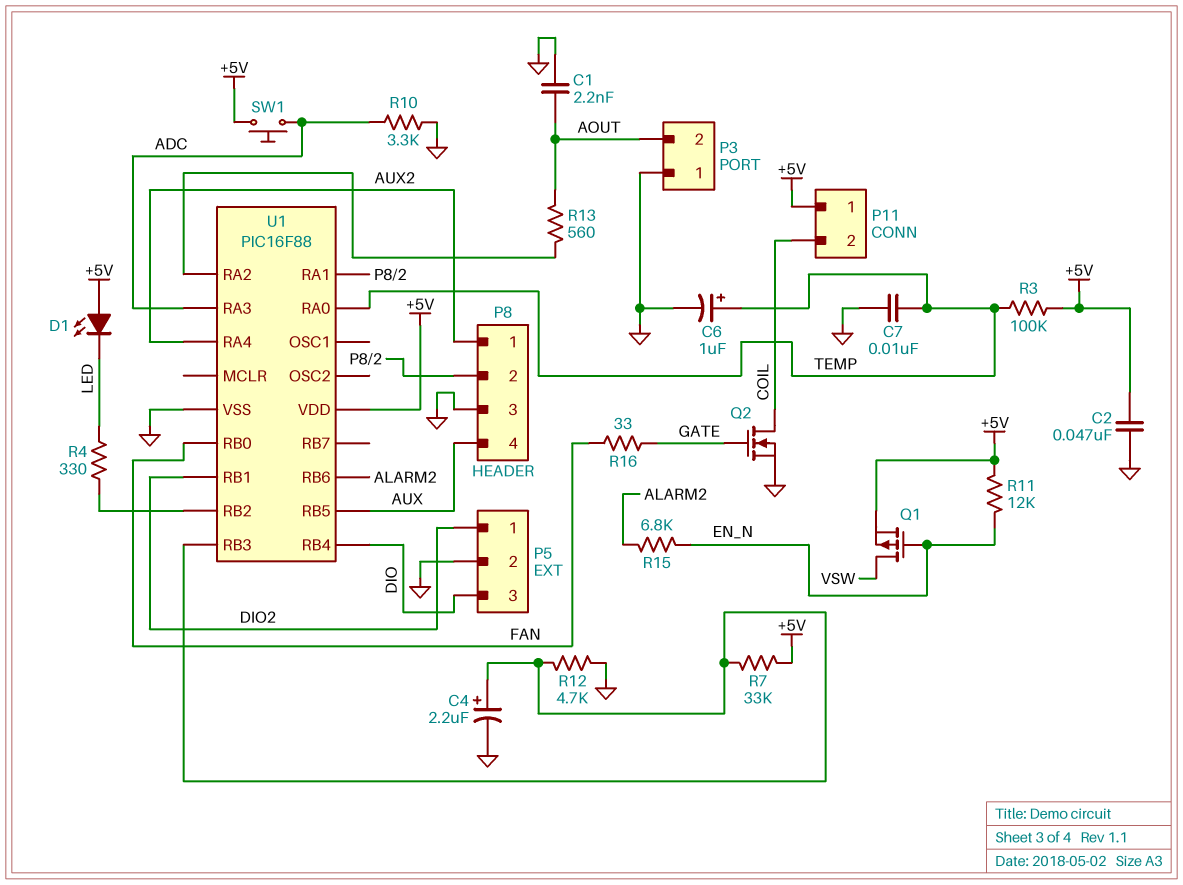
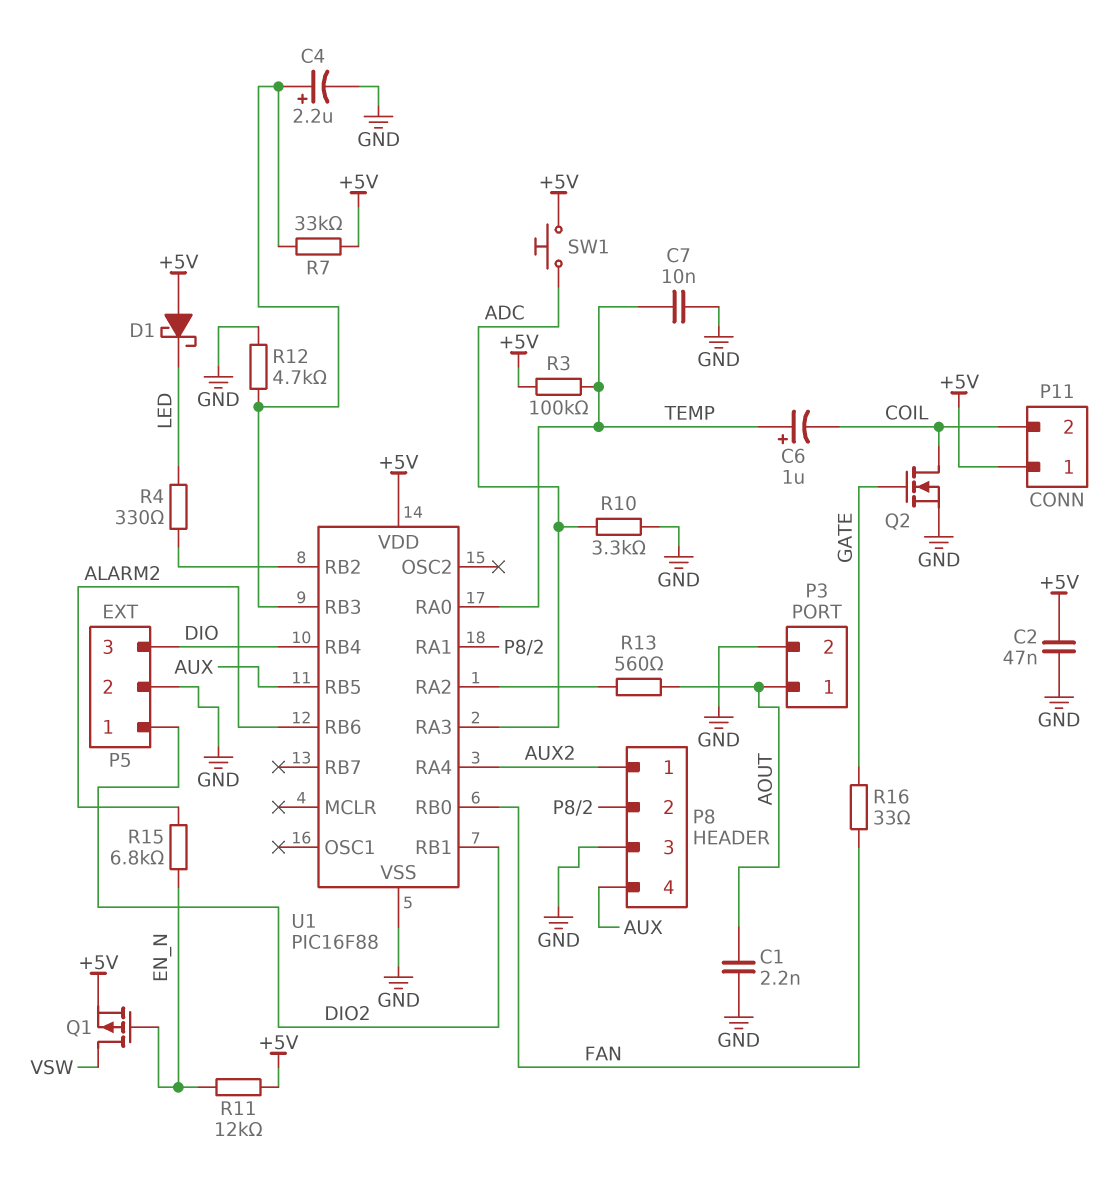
C6: 1uF (plus TEMP, minus GND) -> 1uF (plus TEMP, minus COIL)
D1: LED (A +5V, K LED) -> schottky (A +5V, K LED)
P3 pin 1: GND -> AOUT
P3 pin 2: AOUT -> GND

